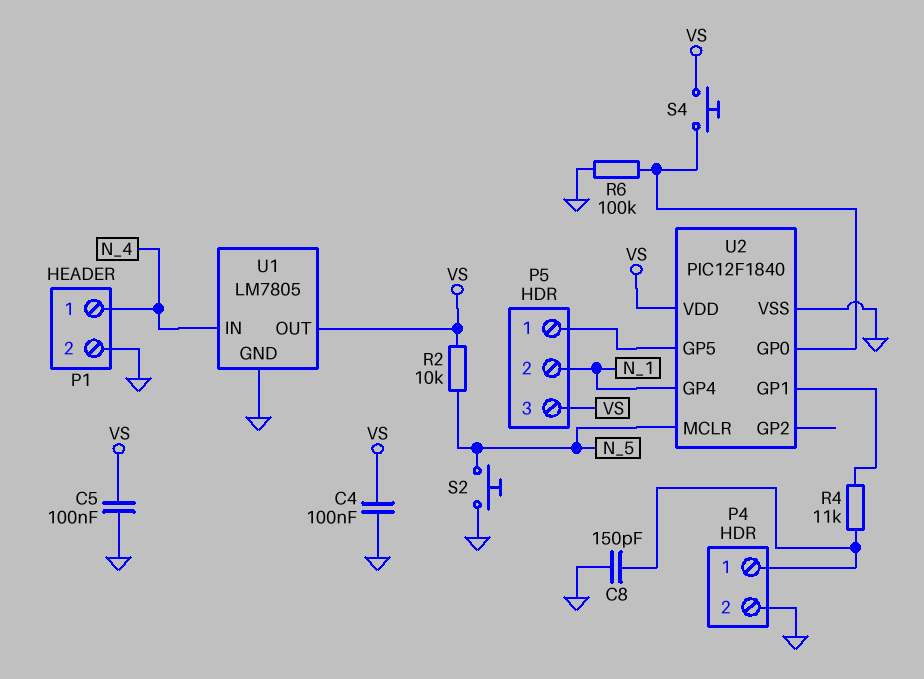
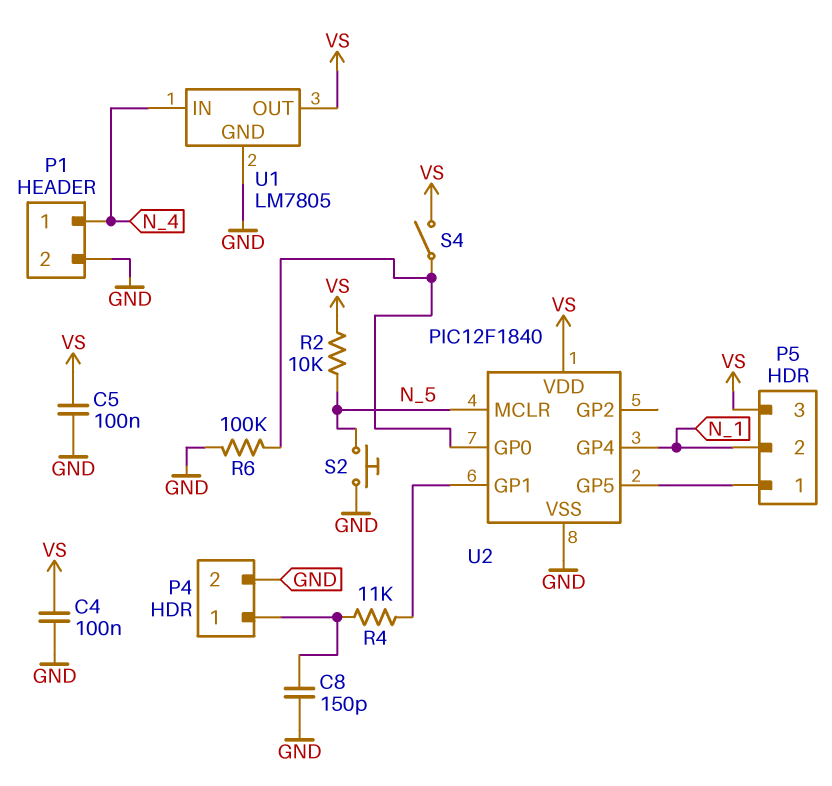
S4: button (U2/GP0, VS) -> switch (U2/GP0, VS)

